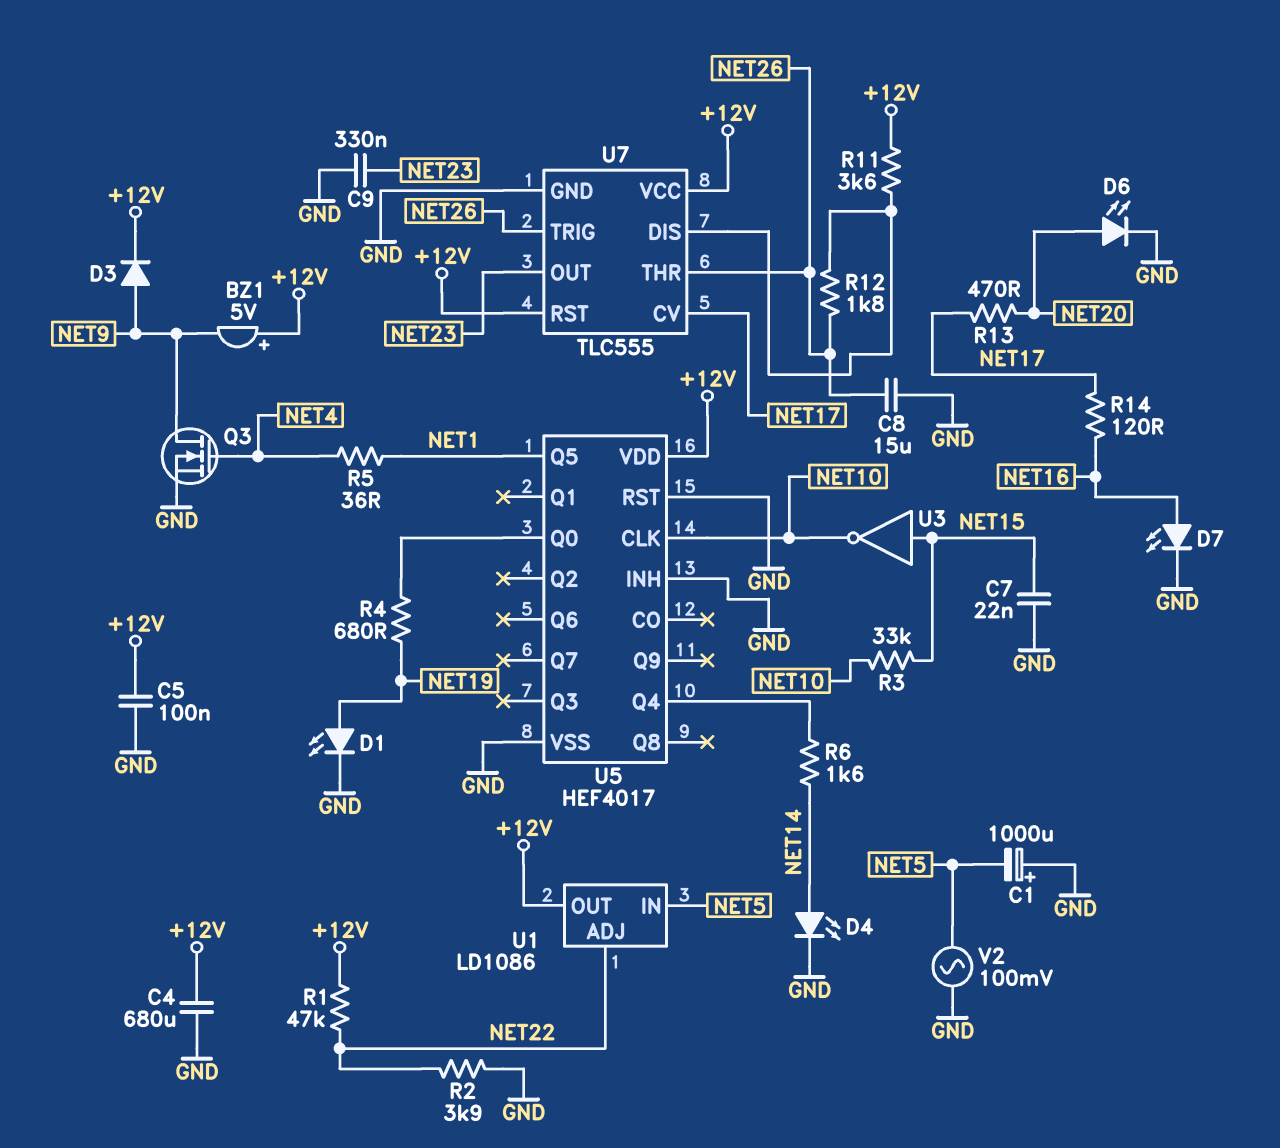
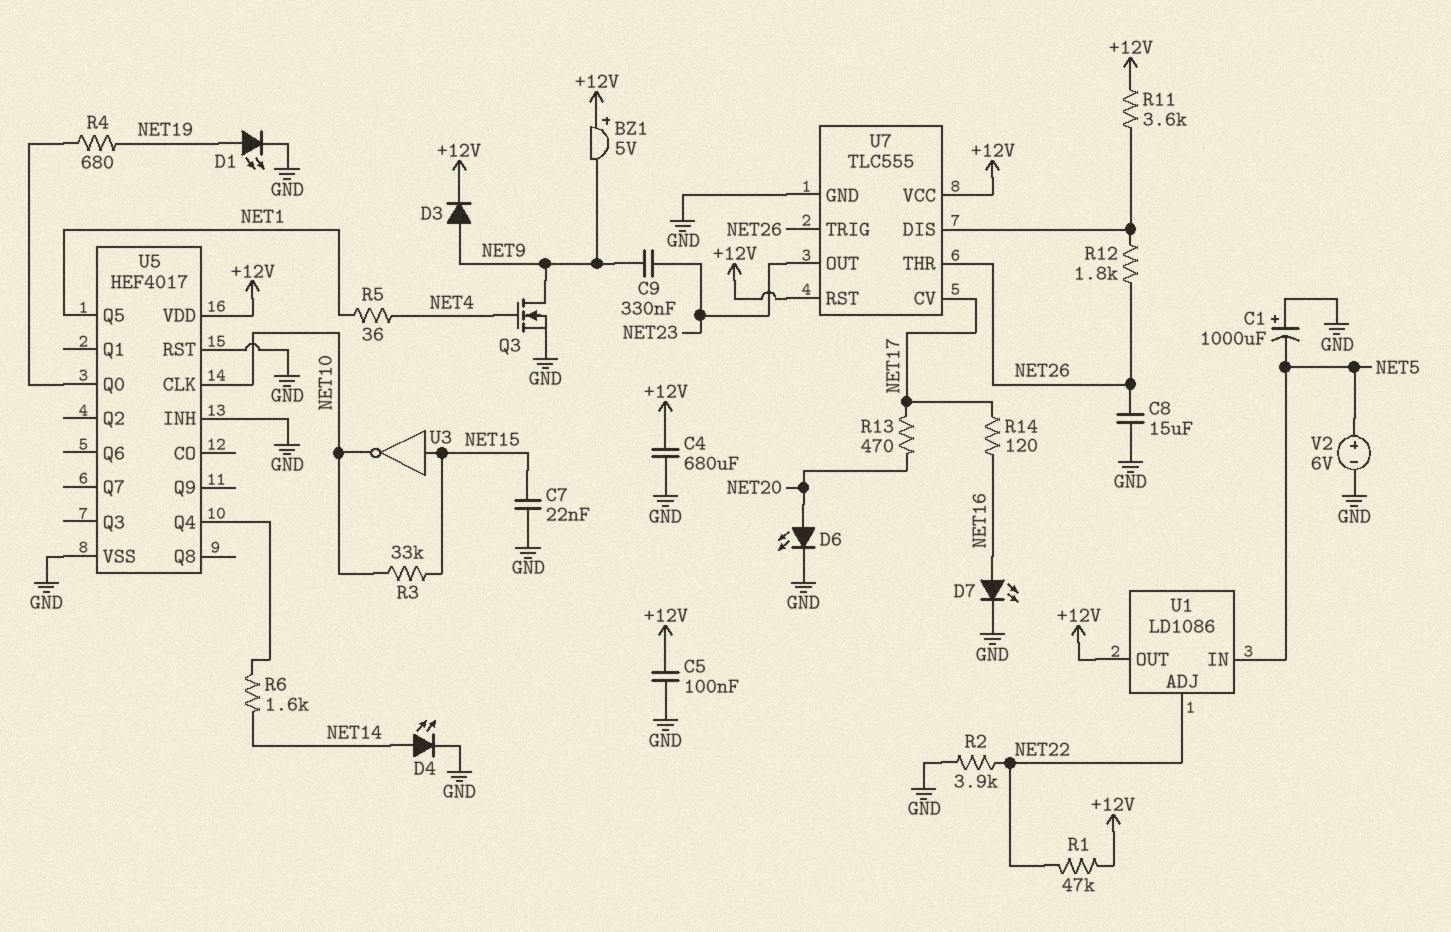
C9: 330nF (GND, NET23) -> 330nF (NET9, NET23)
V2: AC 100mV (GND, NET5) -> 6V (plus NET5, minus GND)

